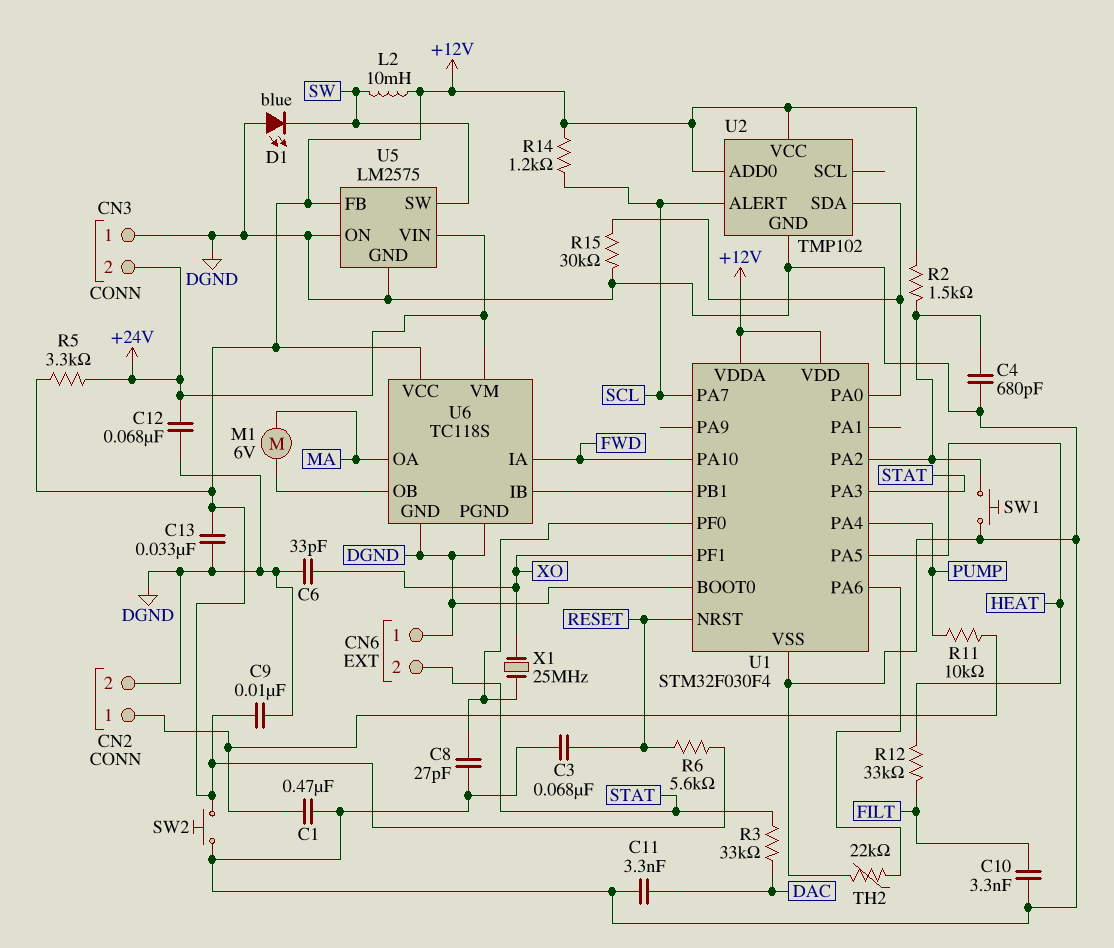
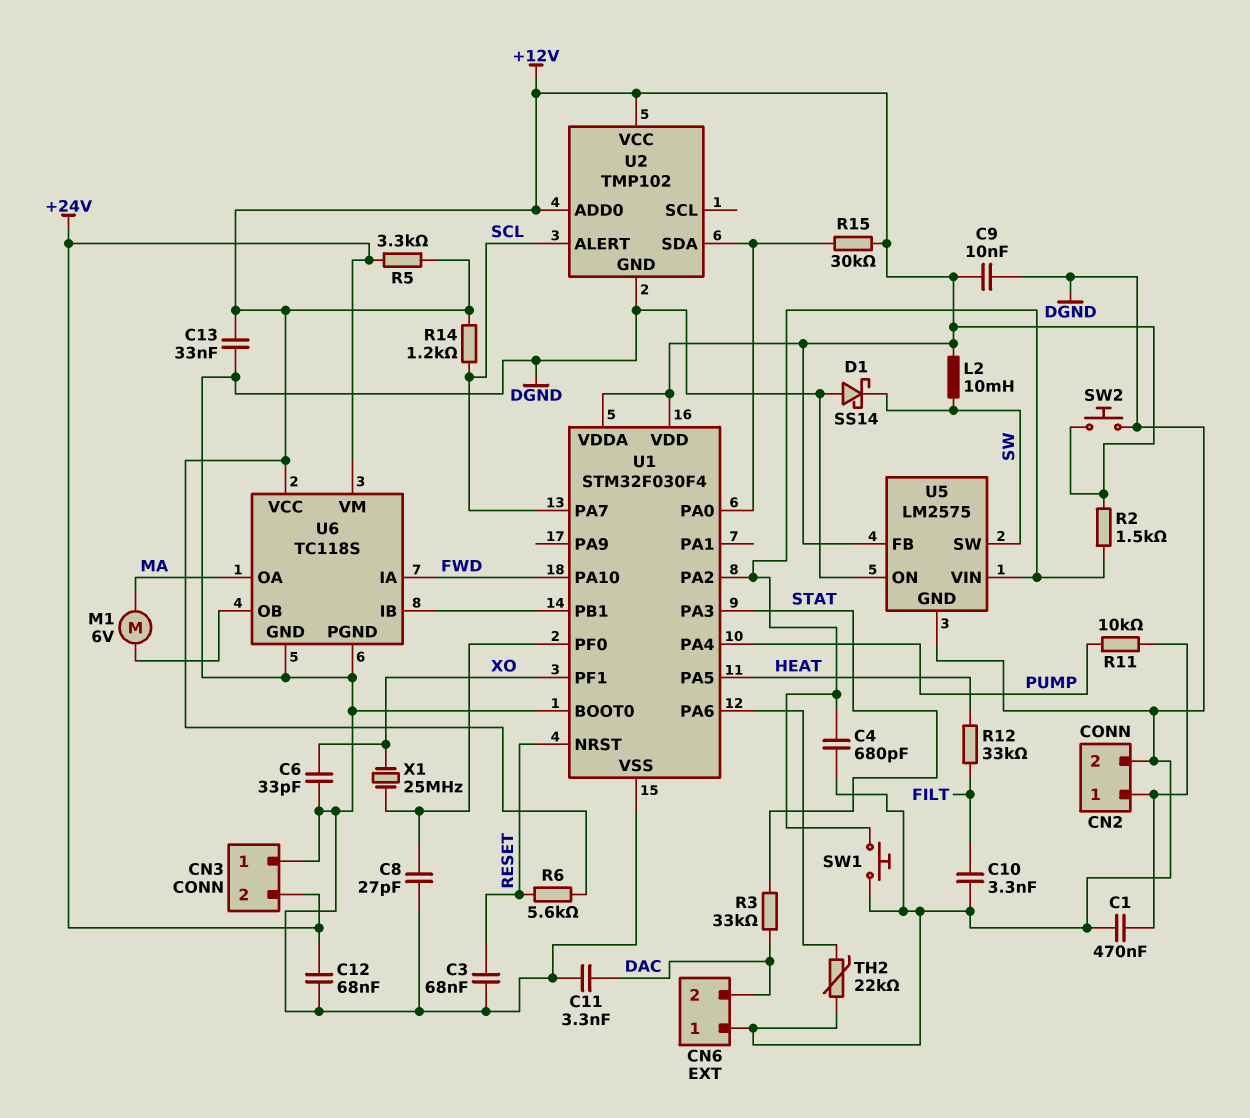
CN6 pin 2: STAT -> DAC
D1: LED blue (A DGND, K SW) -> schottky SS14 (A DGND, K SW)
R15: 30k (DGND, U1/PA0) -> 30k (+12V, U1/PA0)
U5 pin VIN: +24V -> U1/PA2

